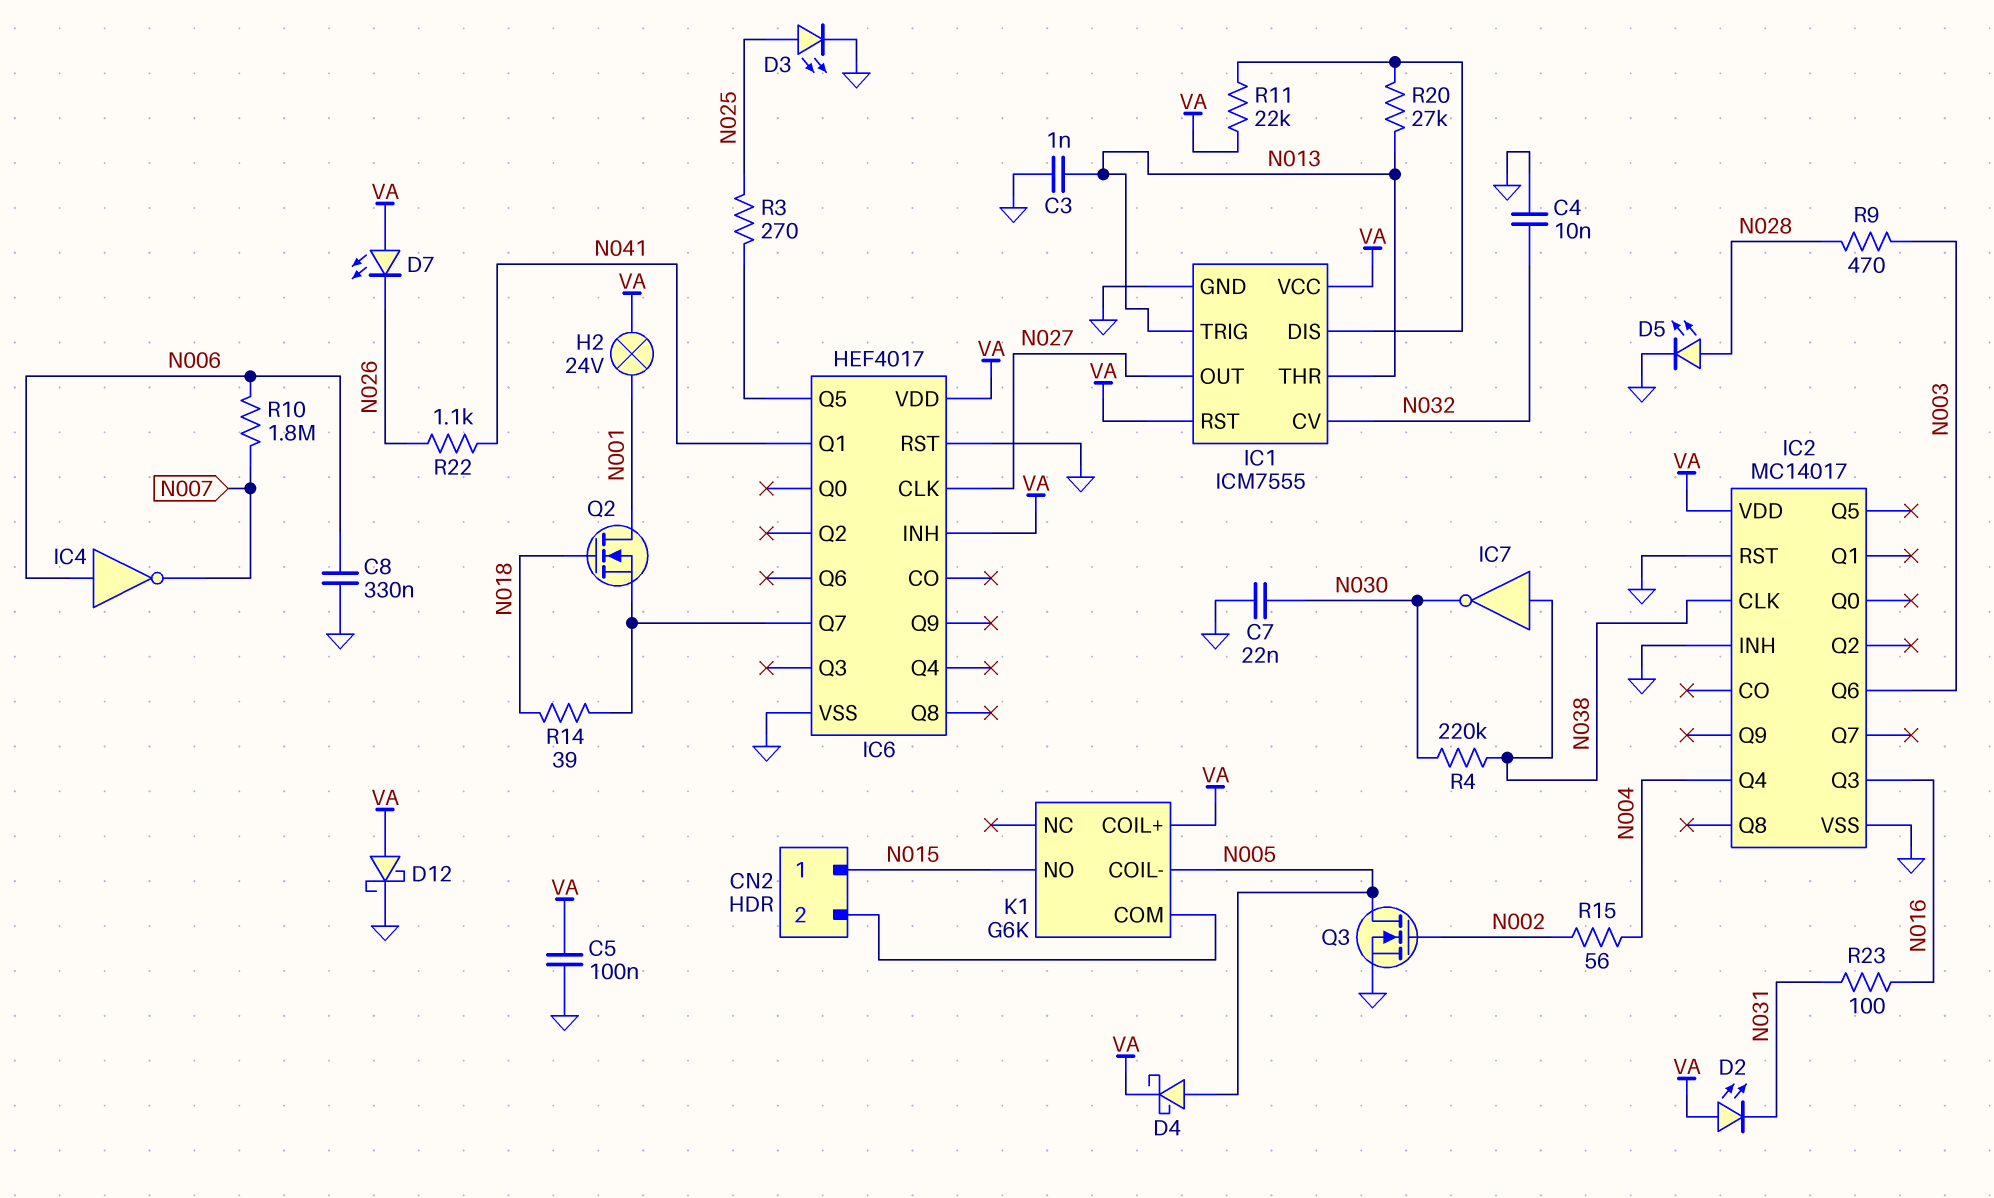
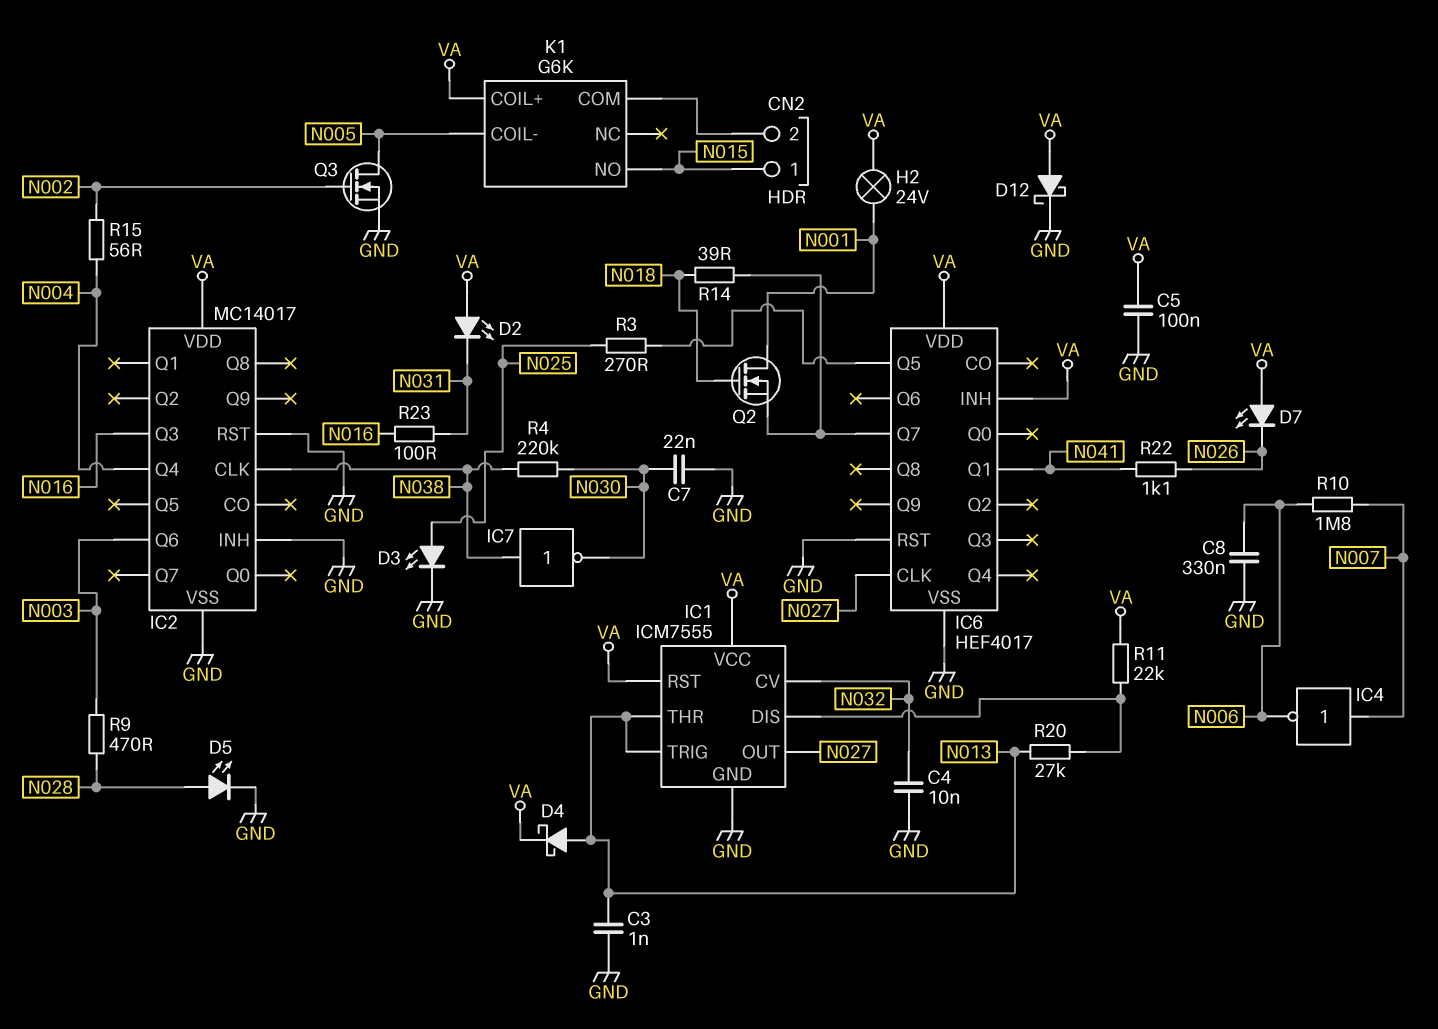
D4: schottky (A N005, K VA) -> schottky (A N013, K VA)
IC4: NOT (in N006, out N007) -> NOT (in N007, out N006)

